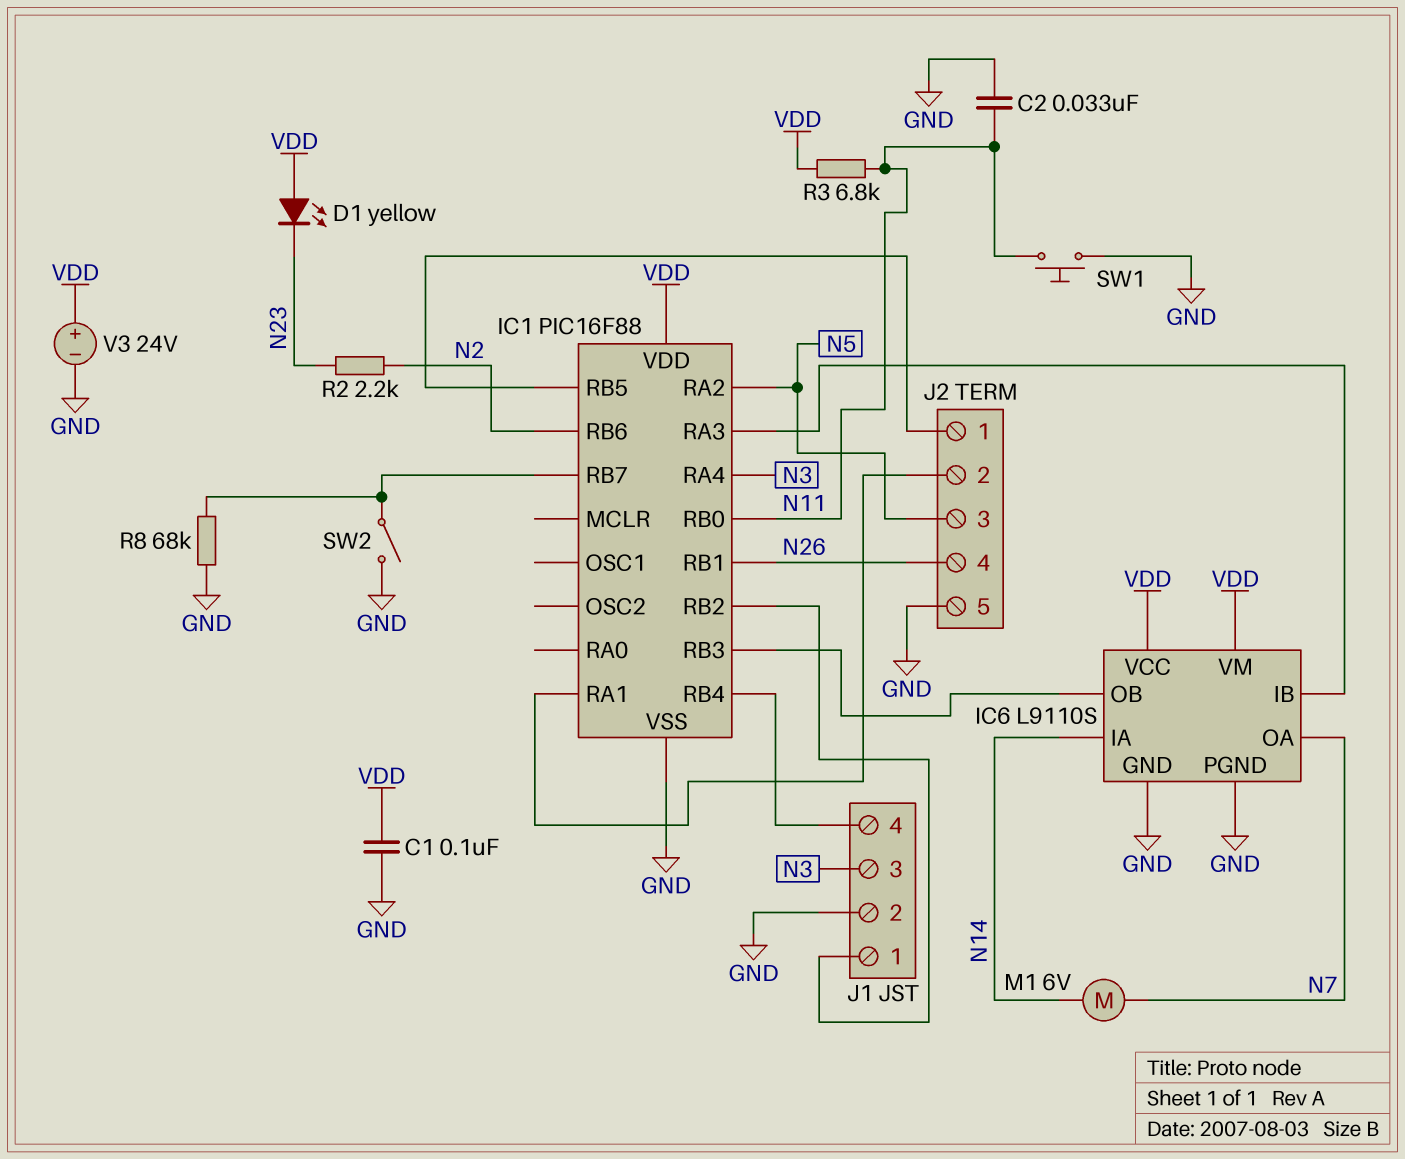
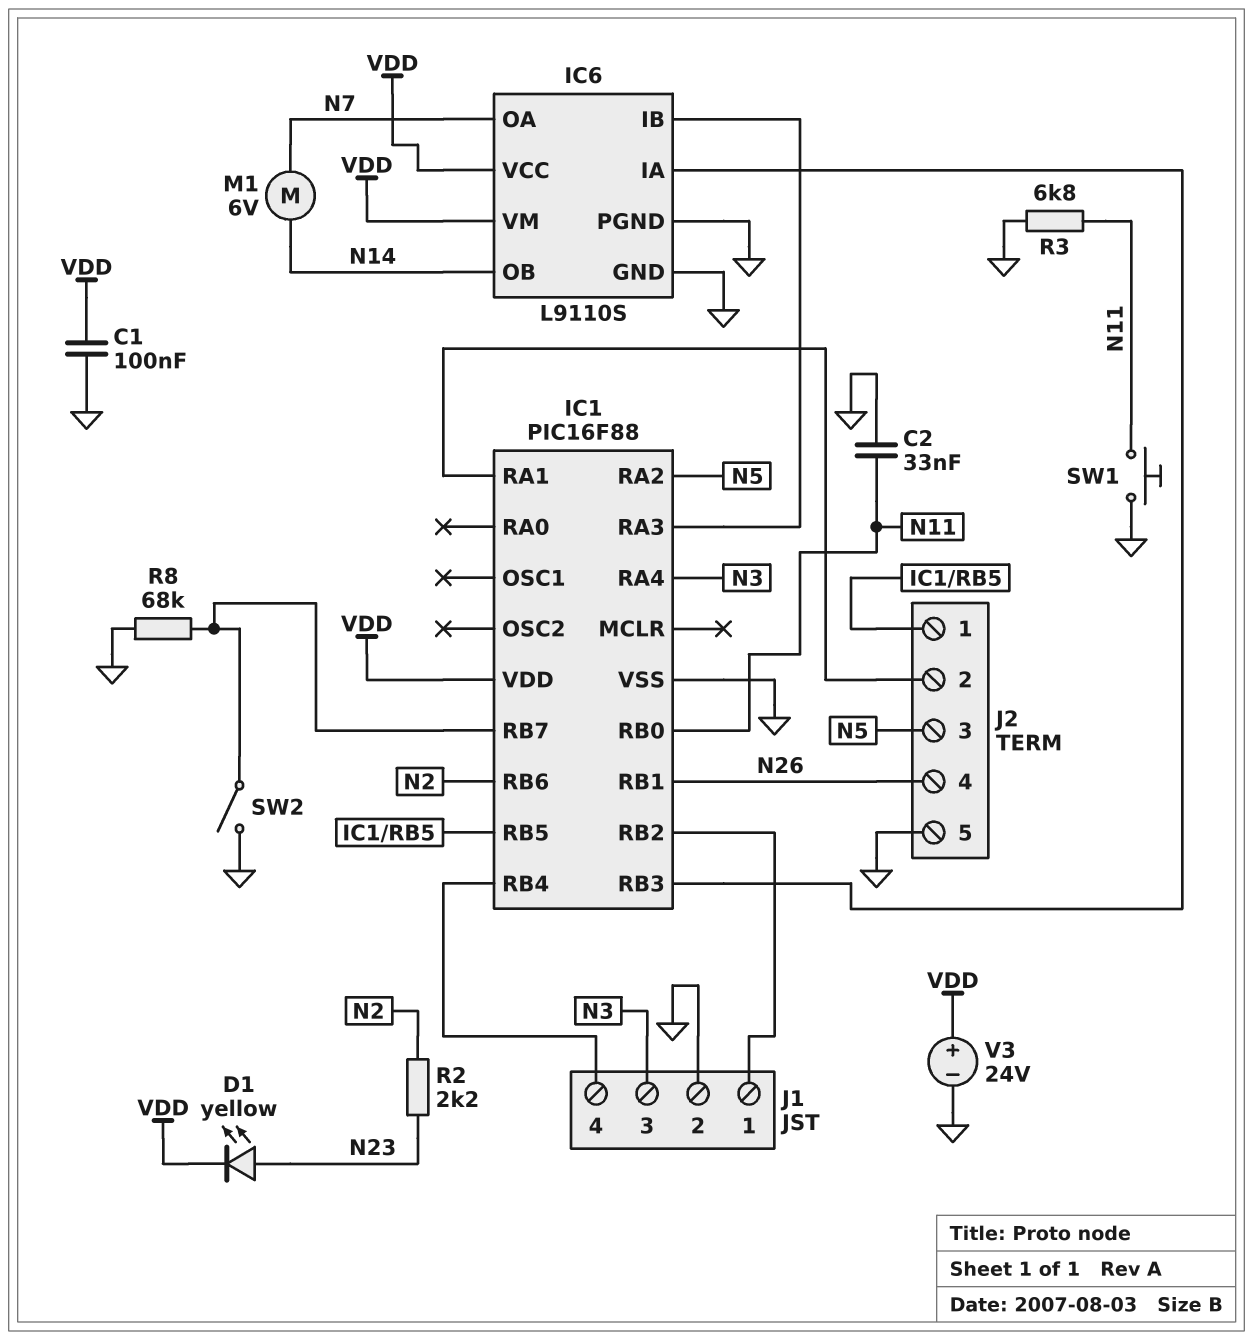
D1: LED yellow (A VDD, K N23) -> LED yellow (A N23, K VDD)
IC6 pin IA: N14 -> IC1/RB3
IC6 pin OB: IC1/RB3 -> N14
R3: 6.8k (N11, VDD) -> 6.8k (GND, N11)

